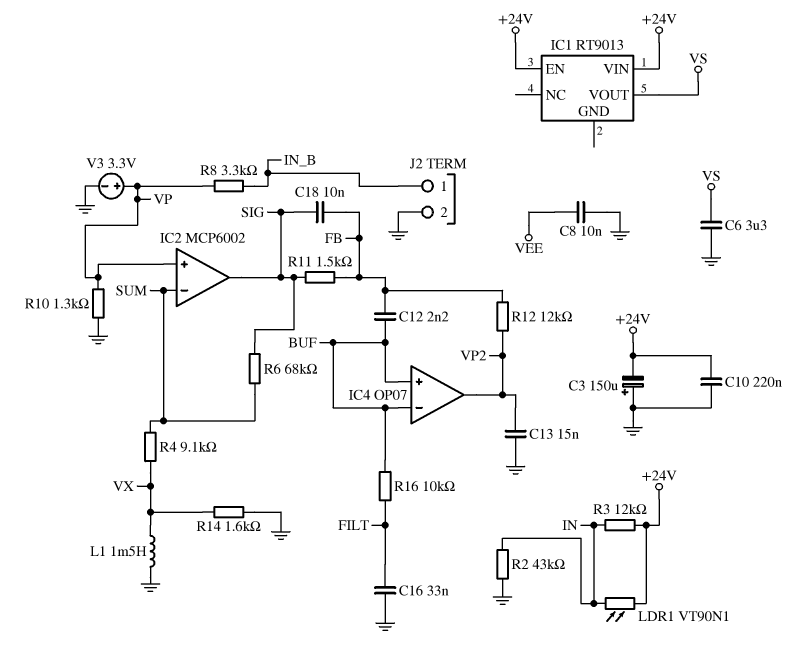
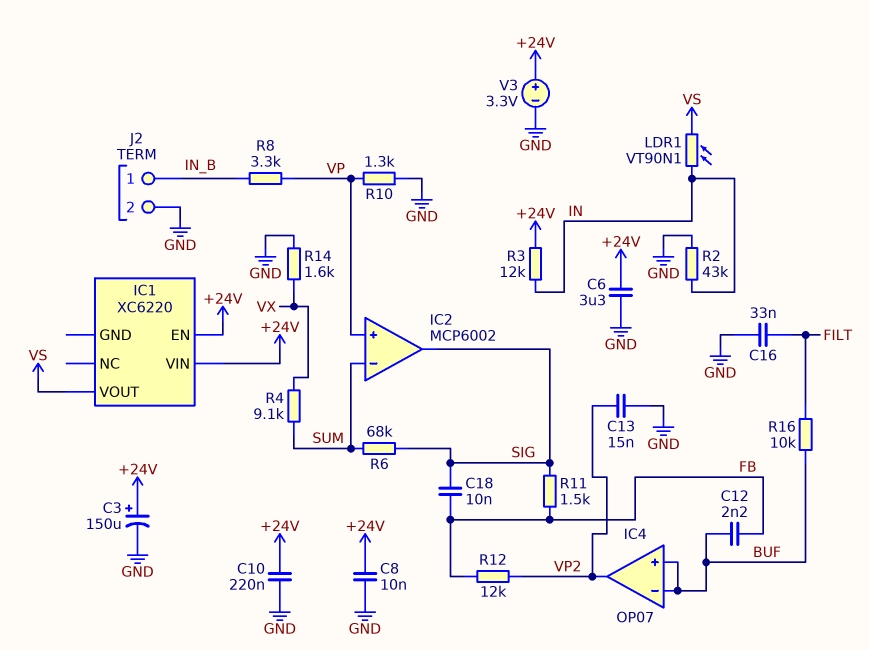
C3: 150uF (plus GND, minus +24V) -> 150uF (plus +24V, minus GND)
C6: 3.3uF (GND, VS) -> 3.3uF (+24V, GND)
C8: 10nF (GND, VEE) -> 10nF (+24V, GND)
IC1: RT9013 -> XC6220
L1: 1.5mH (GND, VX) -> none
LDR1: VT90N1 (+24V, IN) -> VT90N1 (IN, VS)
V3: 3.3V (plus VP, minus GND) -> 3.3V (plus +24V, minus GND)

